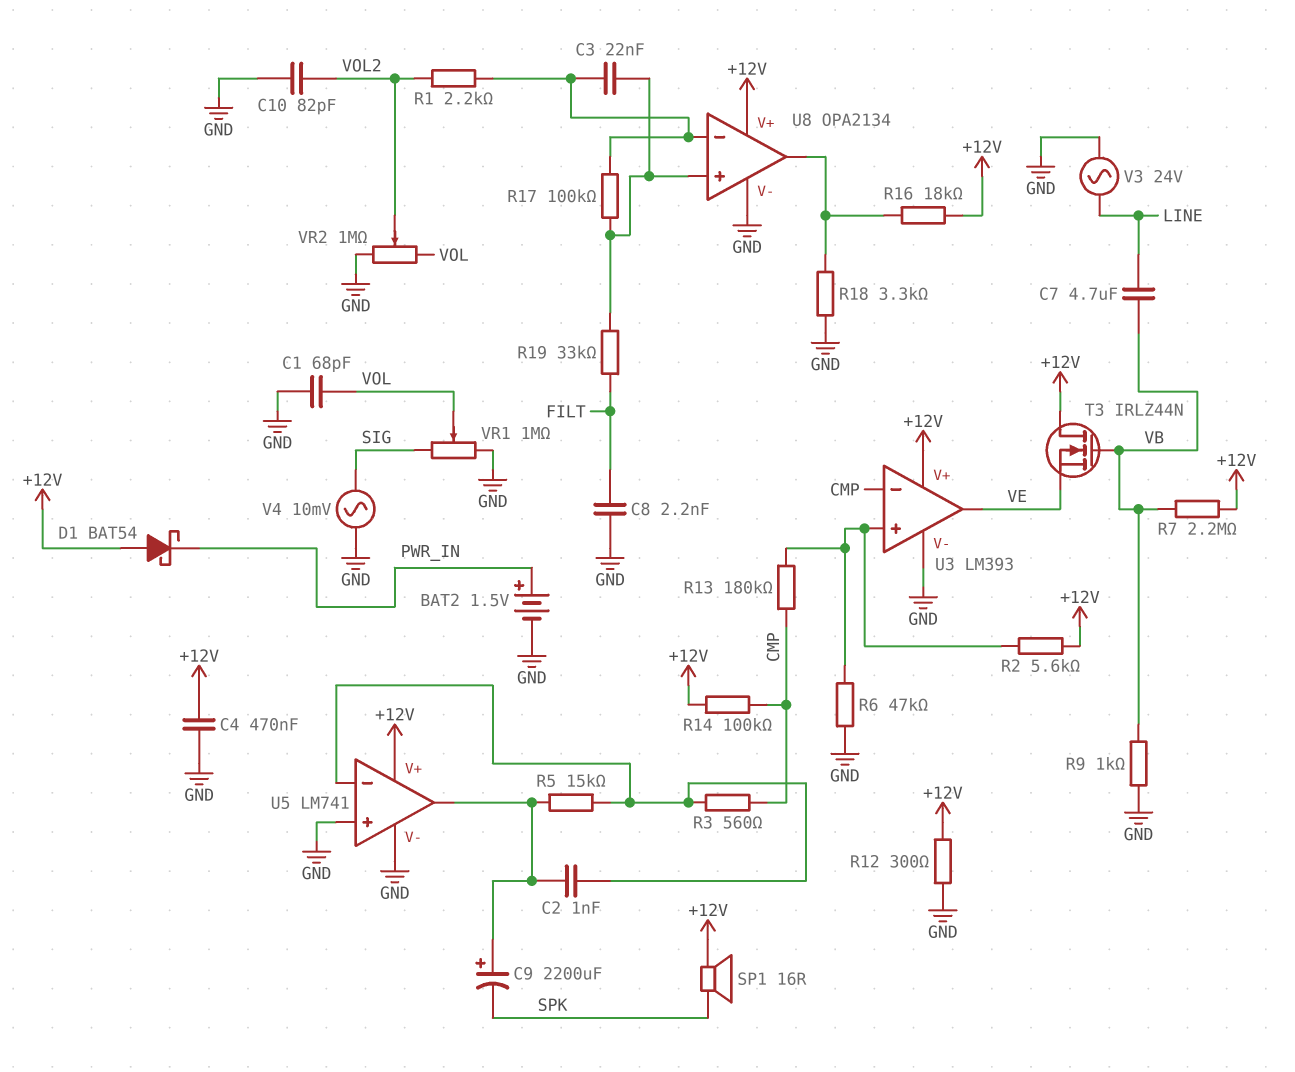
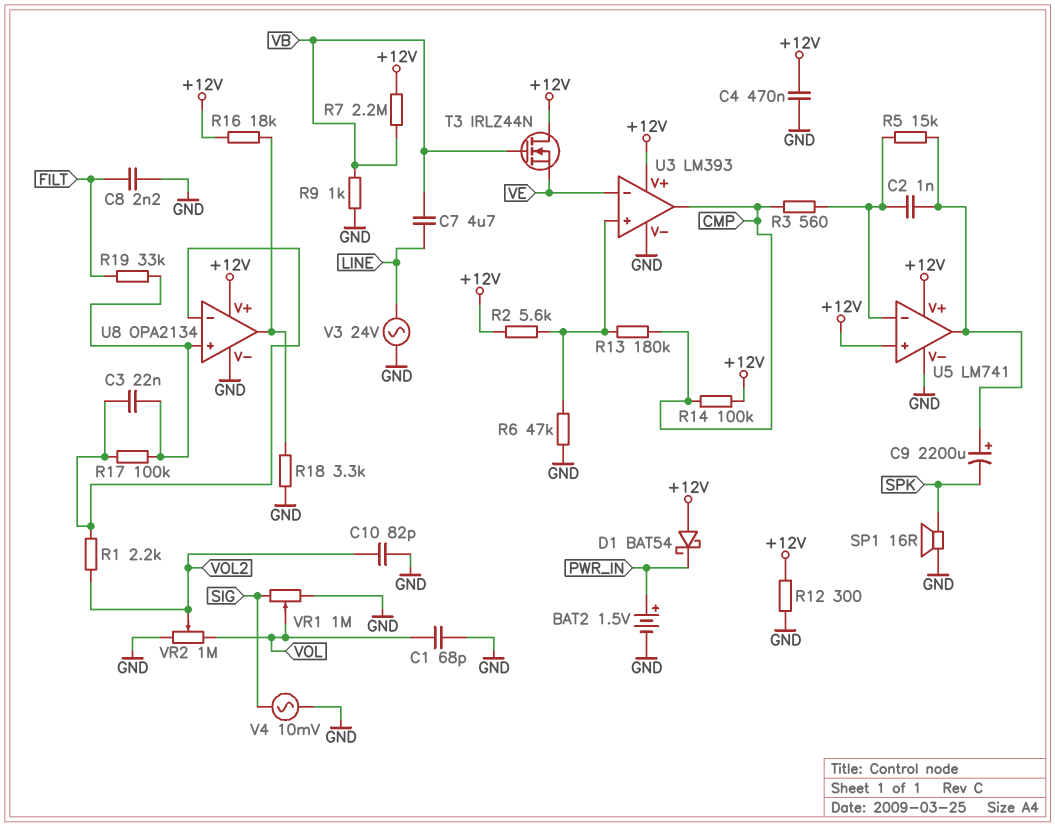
SP1: speaker 16R (+12V, SPK) -> speaker 16R (GND, SPK)
U3 pin in-: CMP -> VE
U3 pin out: VE -> CMP
U5 pin in+: GND -> +12V

